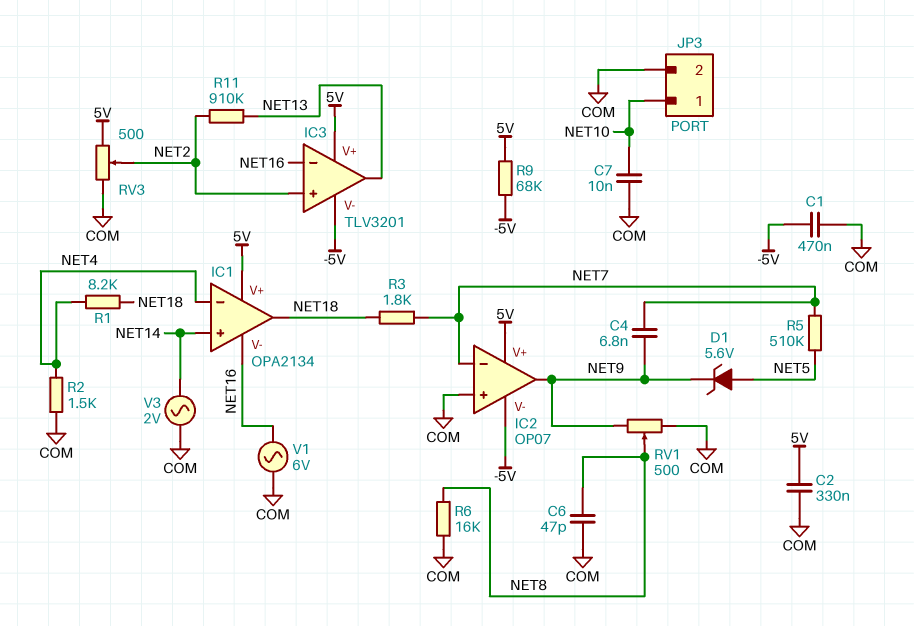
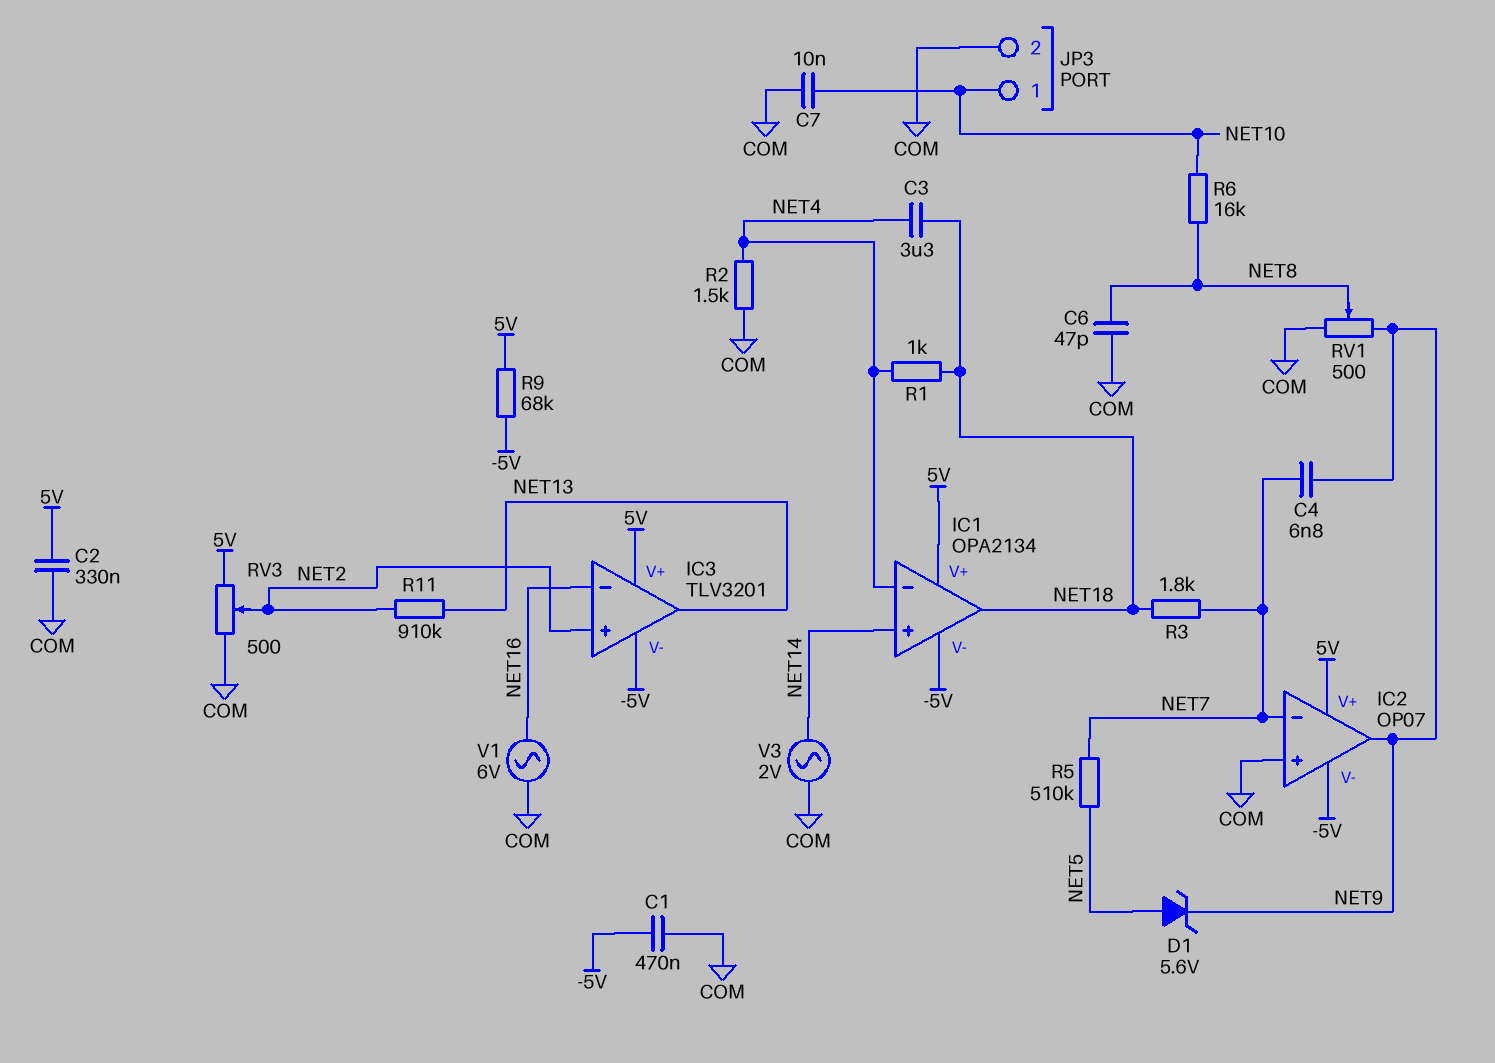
C3: none -> 3.3uF (NET4, NET18)
IC1 pin V-: NET16 -> -5V
R1: 8.2k (NET4, NET18) -> 1k (NET4, NET18)
R6: 16k (COM, NET8) -> 16k (NET8, NET10)

